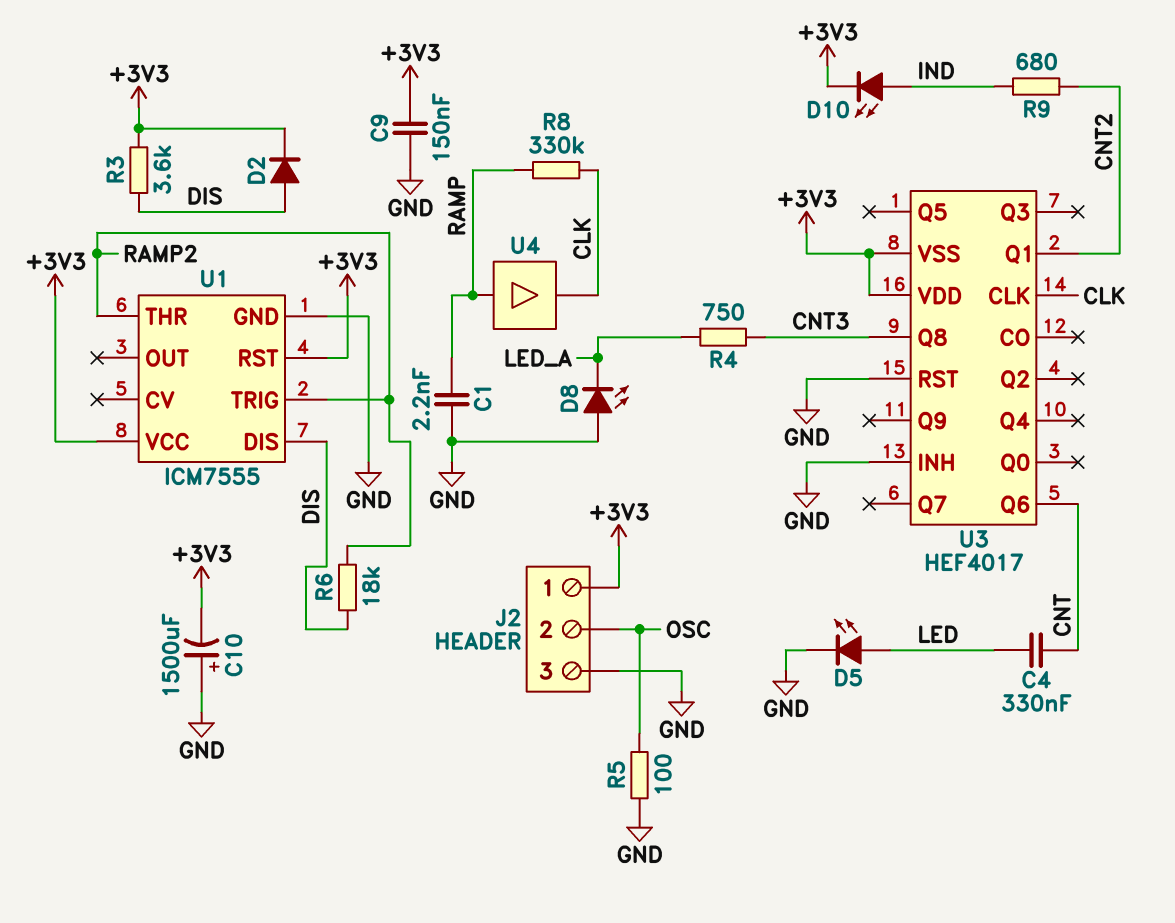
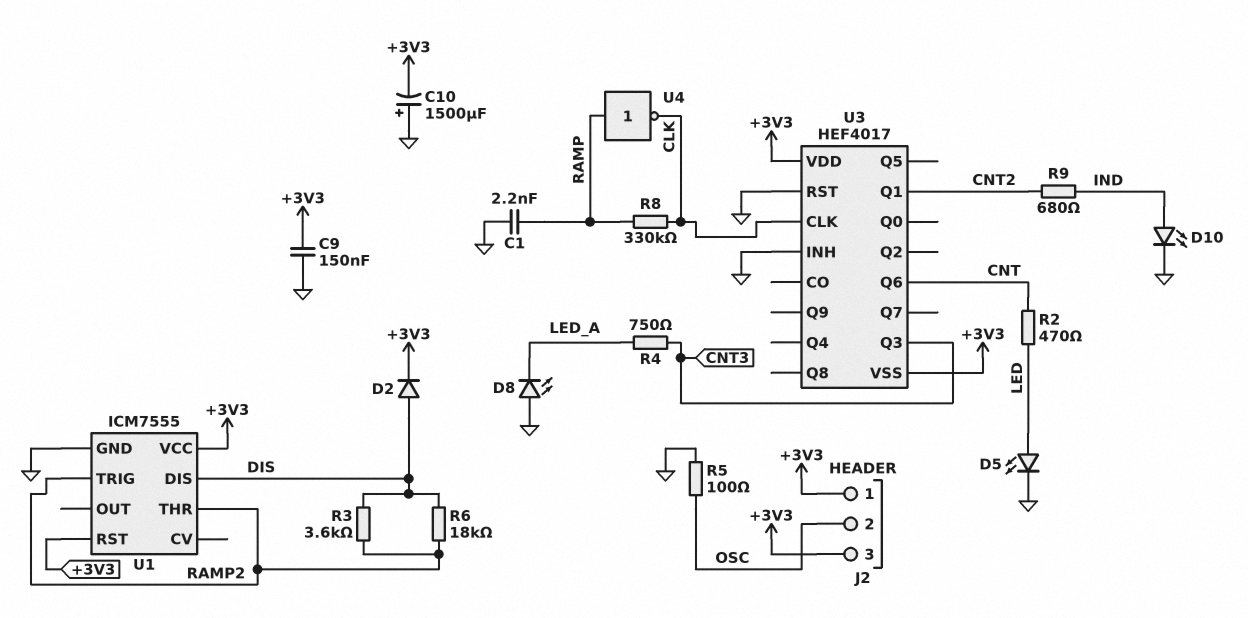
C4: 330nF (CNT, LED) -> none
D10: LED (A IND, K +3V3) -> LED (A IND, K GND)
J2 pin 3: GND -> +3V3
R2: none -> 470 (CNT, LED)
R3: 3.6k (+3V3, DIS) -> 3.6k (DIS, RAMP2)
U3 pin Q3: none -> CNT3
U3 pin Q8: CNT3 -> none
U4: buffer (in RAMP, out CLK) -> NOT (in RAMP, out CLK)

